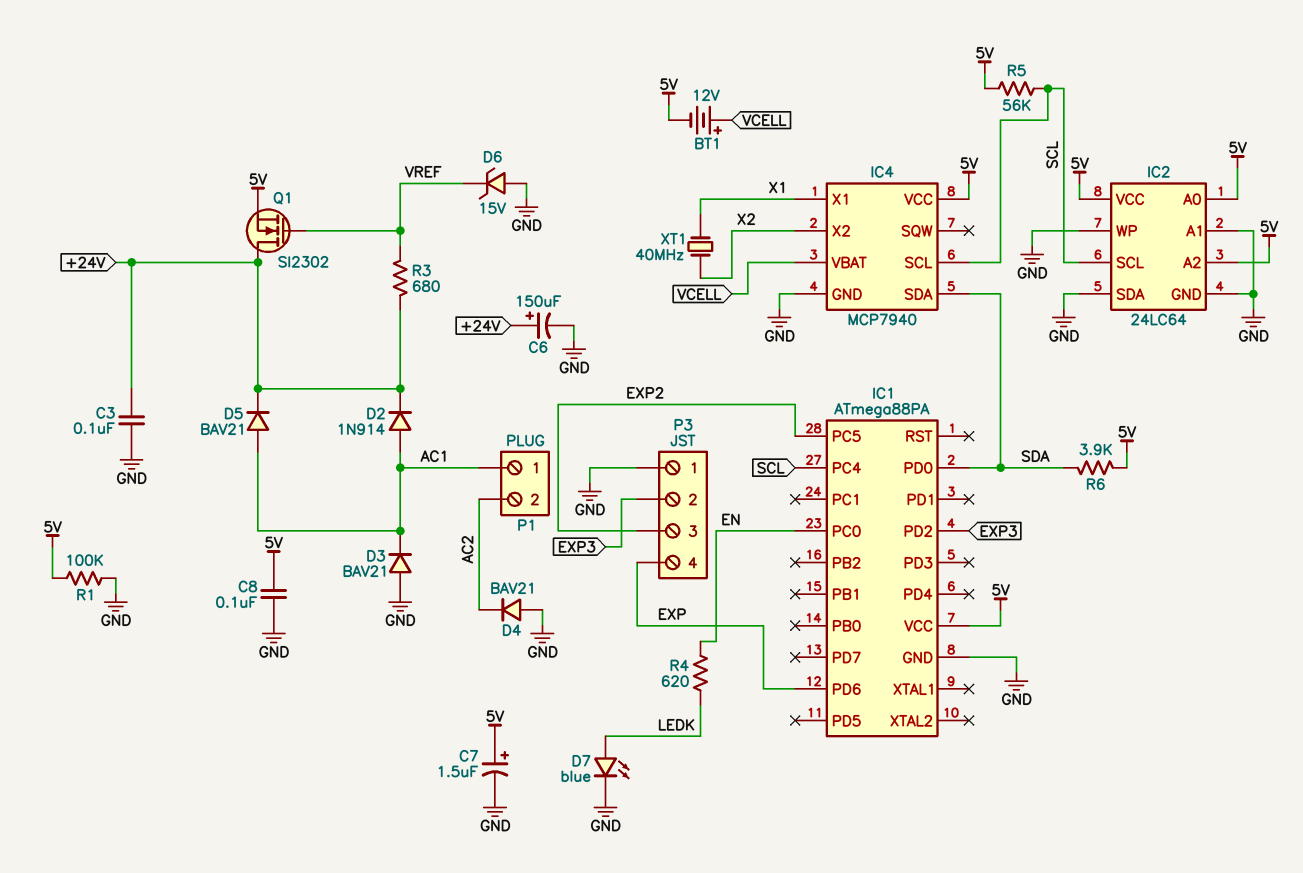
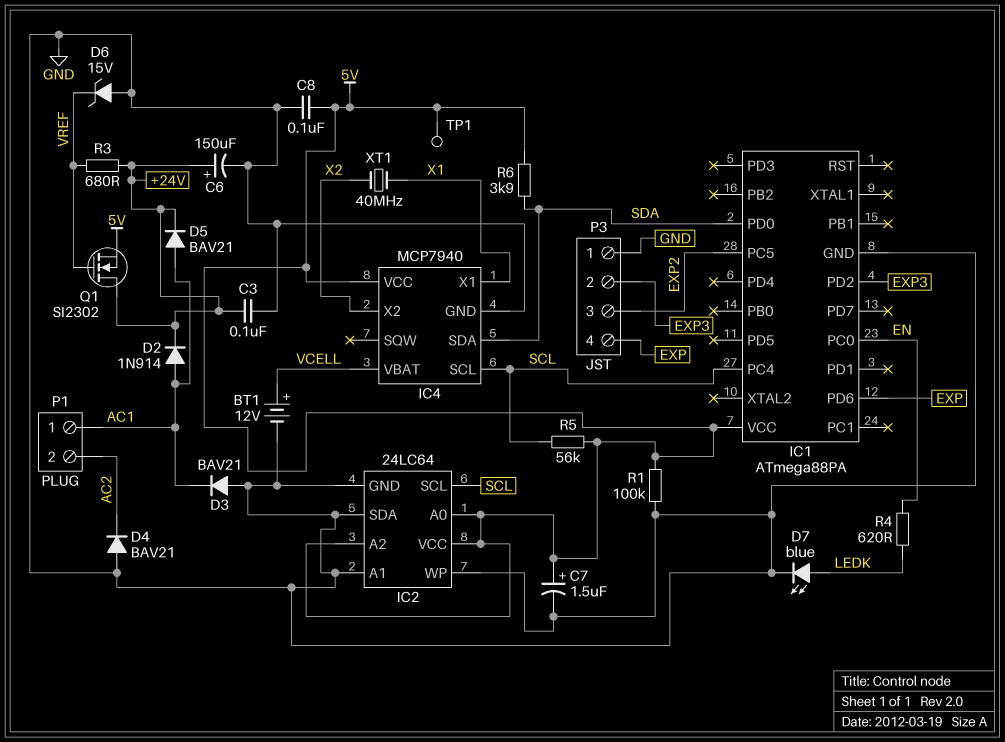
BT1: 12V (plus VCELL, minus 5V) -> 12V (plus VCELL, minus GND)
TP1: none -> test point (5V)

